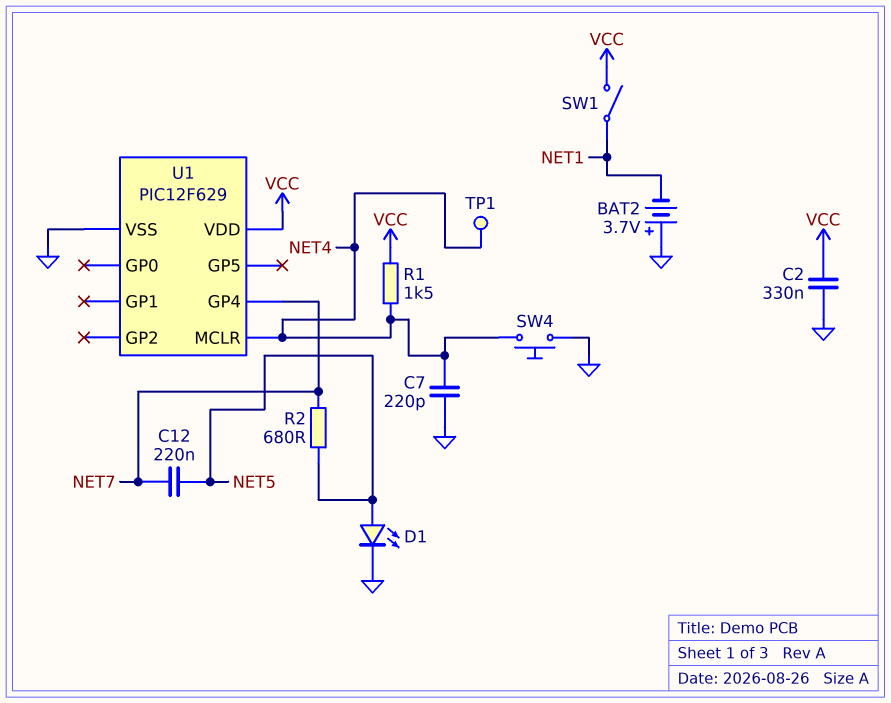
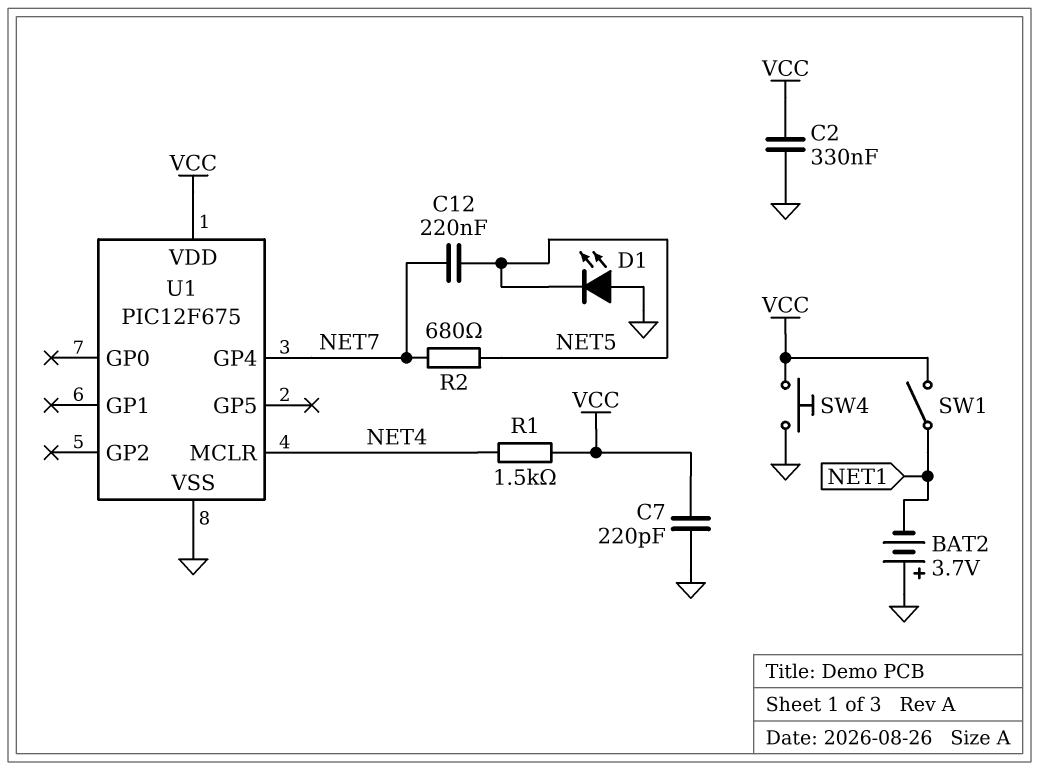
C7: 220pF (GND, NET4) -> 220pF (GND, VCC)
D1: LED (A NET5, K GND) -> LED (A GND, K NET5)
SW4: button (GND, NET4) -> button (GND, VCC)
TP1: test point (NET4) -> none
U1: PIC12F629 -> PIC12F675

